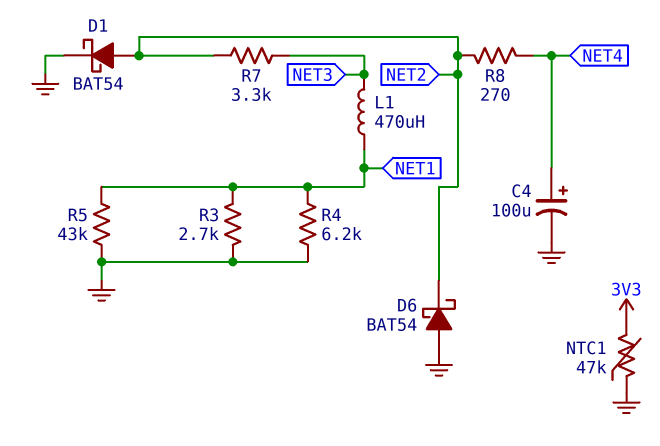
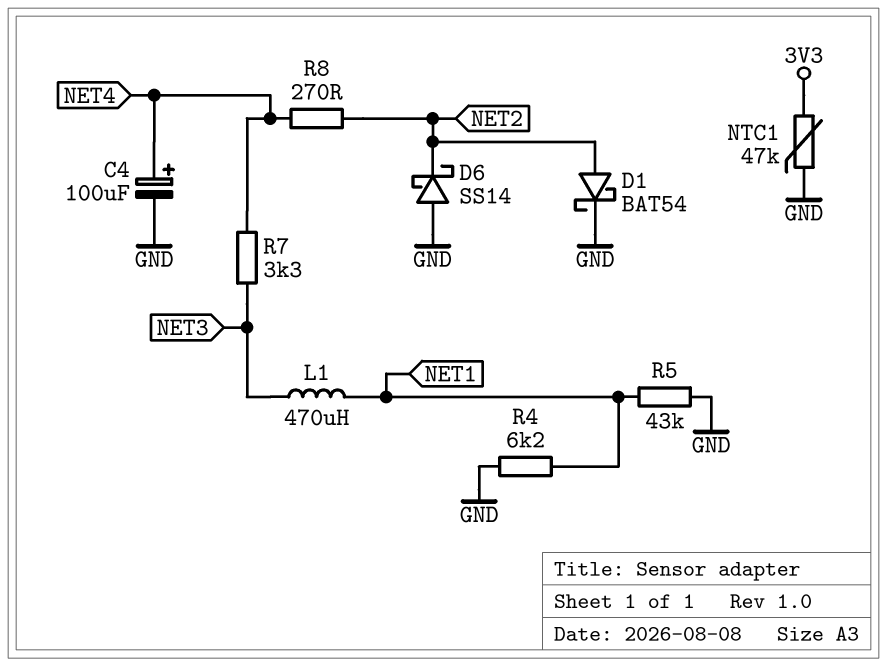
D6: schottky BAT54 (A GND, K NET2) -> schottky SS14 (A GND, K NET2)
R3: 2.7k (GND, NET1) -> none
R7: 3.3k (NET2, NET3) -> 3.3k (NET3, NET4)

